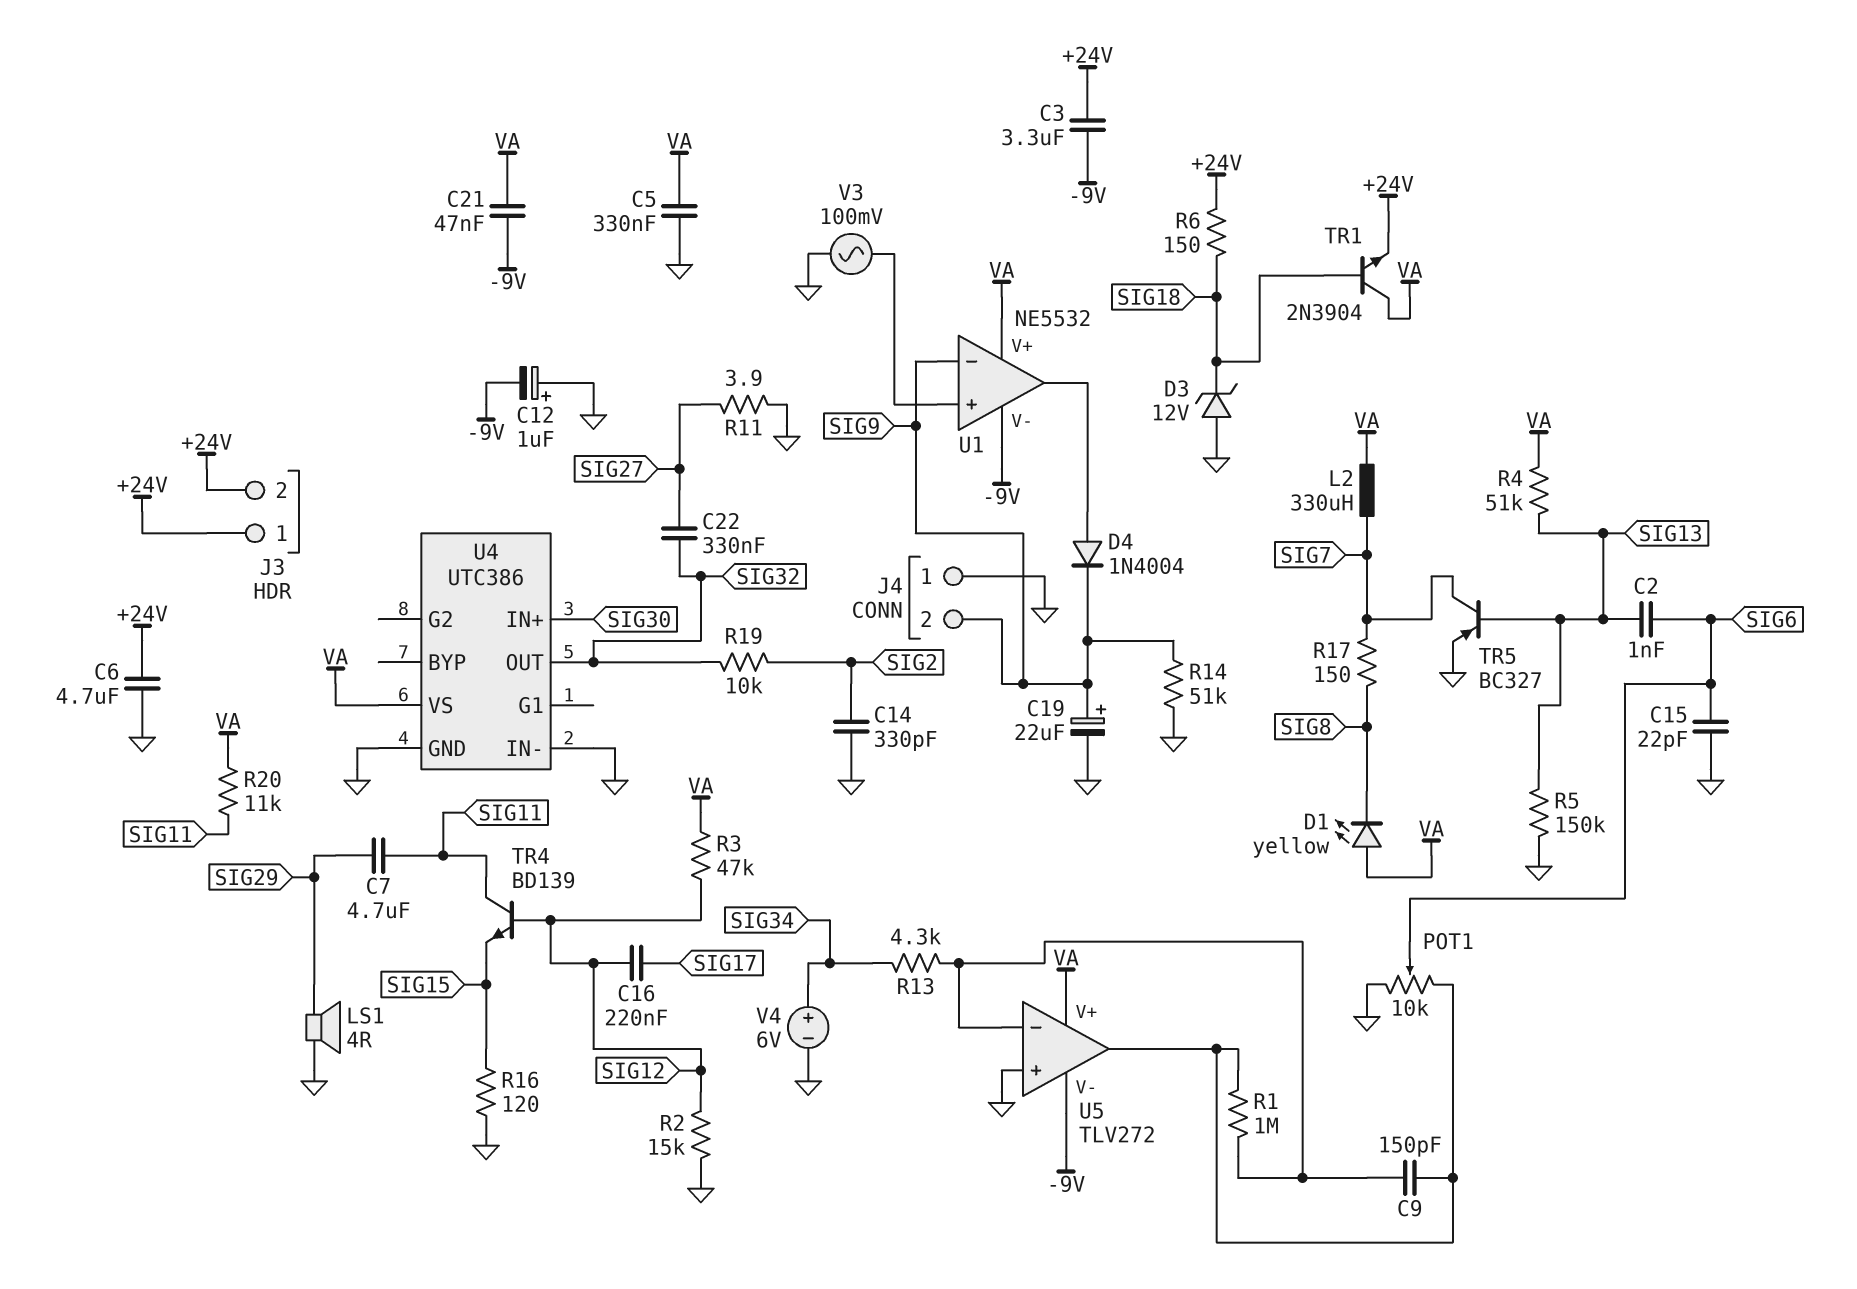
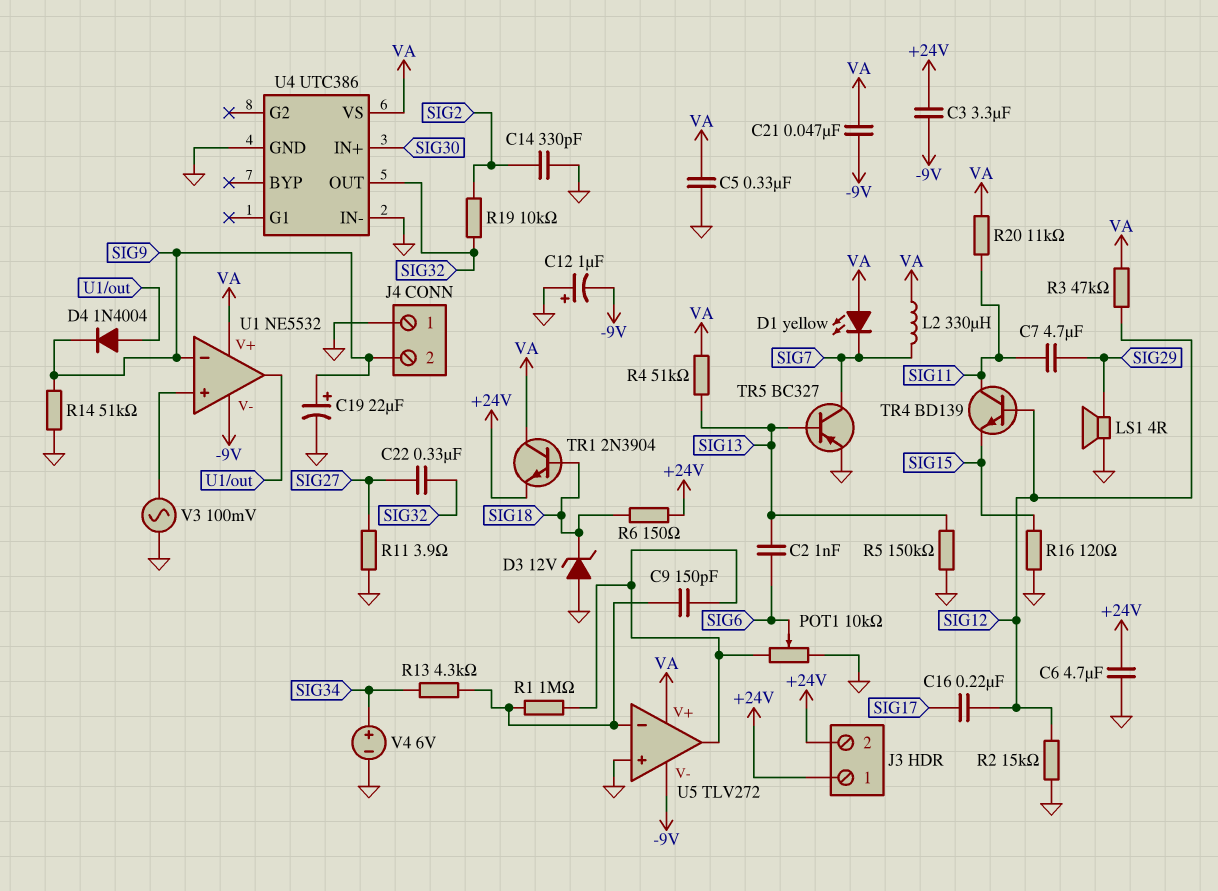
C15: 22pF (GND, SIG6) -> none
D1: LED yellow (A VA, K SIG8) -> LED yellow (A VA, K SIG7)
R17: 150 (SIG7, SIG8) -> none

